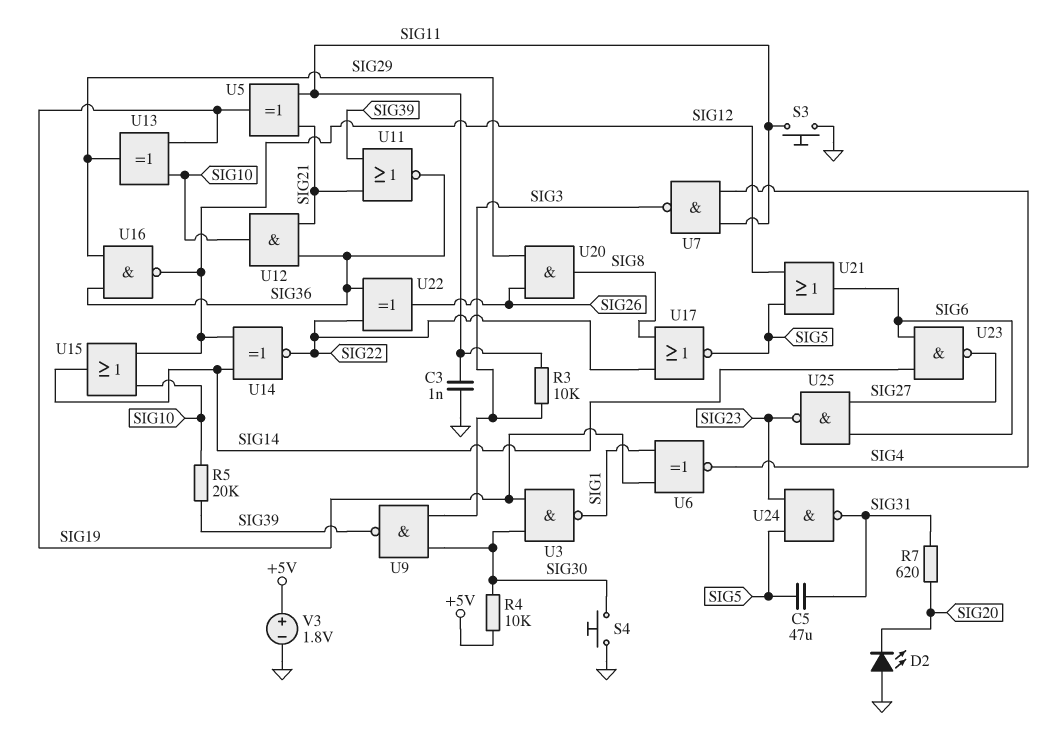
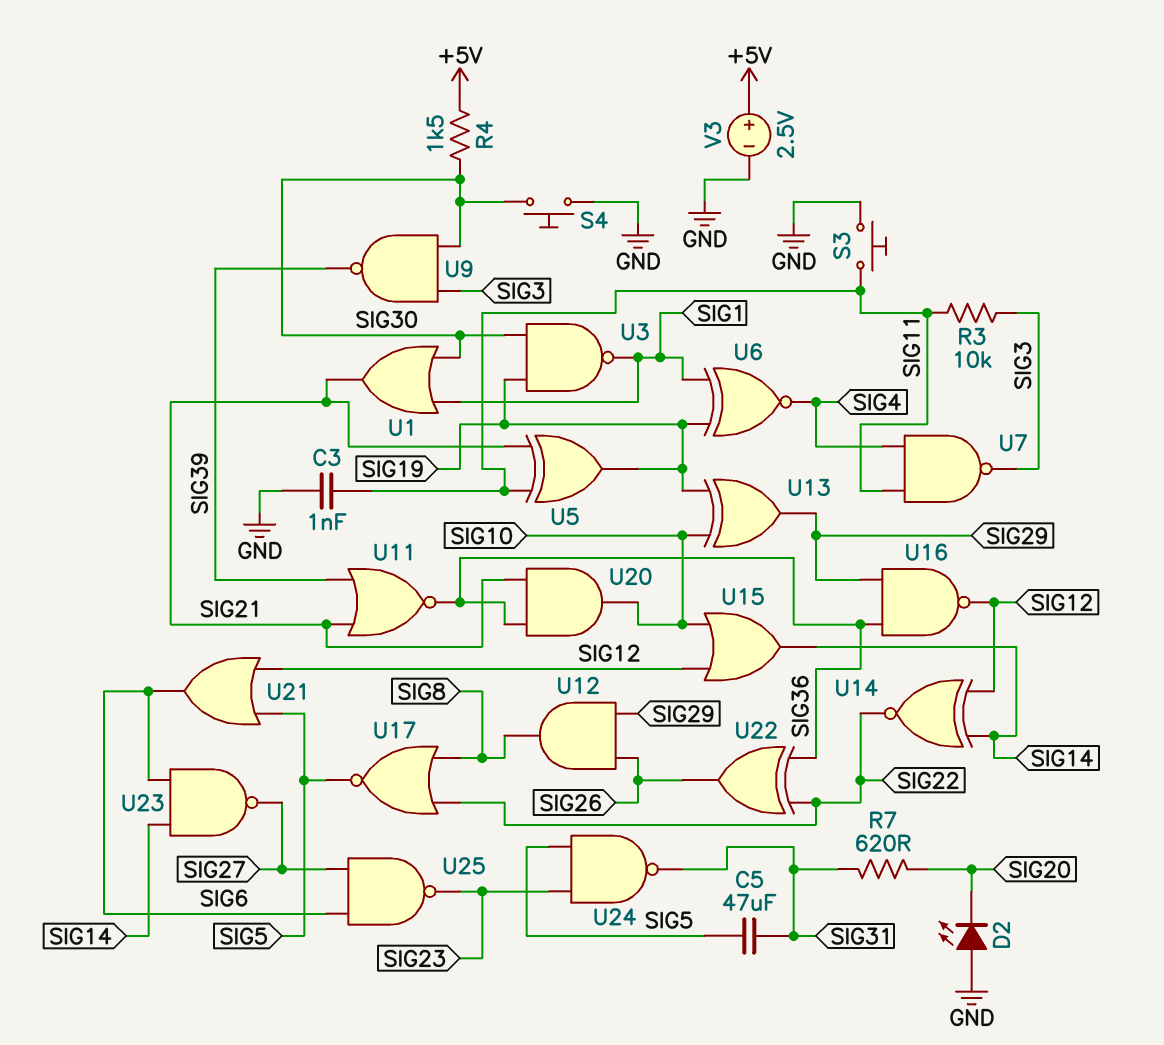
R4: 10k (+5V, SIG30) -> 1.5k (+5V, SIG30)
R5: 20k (SIG10, SIG39) -> none
U1: none -> OR (in SIG1, in SIG30, out SIG21)
U12: AND (in SIG21, in SIG36, out SIG10) -> AND (in SIG26, in SIG29, out SIG8)
U20: AND (in SIG26, in SIG29, out SIG8) -> AND (in SIG21, in SIG36, out SIG10)
V3: 1.8V (plus +5V, minus GND) -> 2.5V (plus +5V, minus GND)

